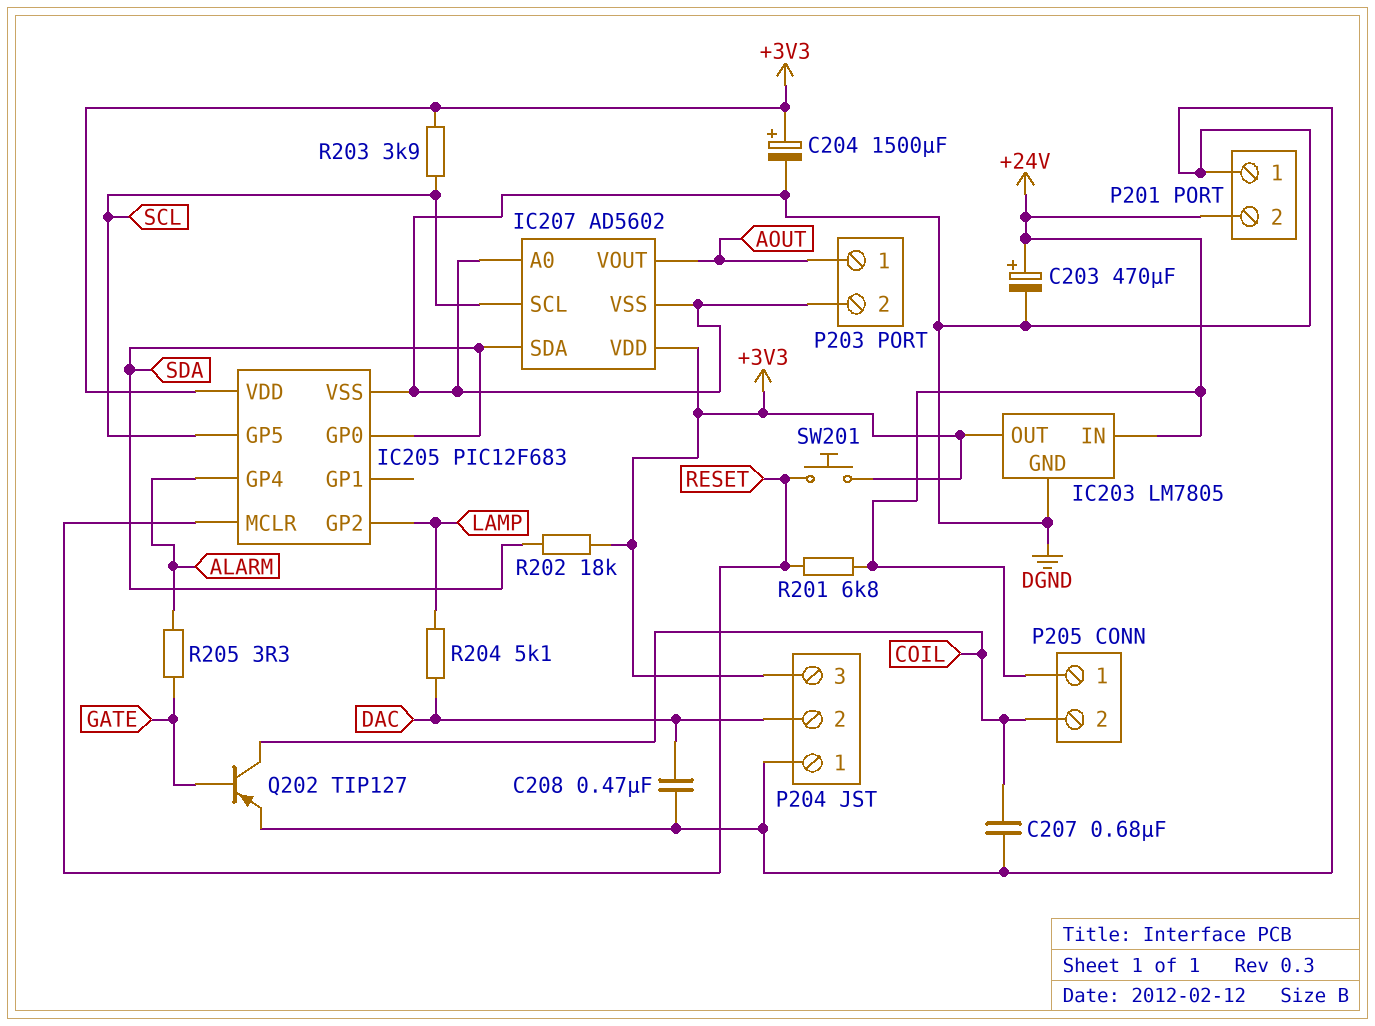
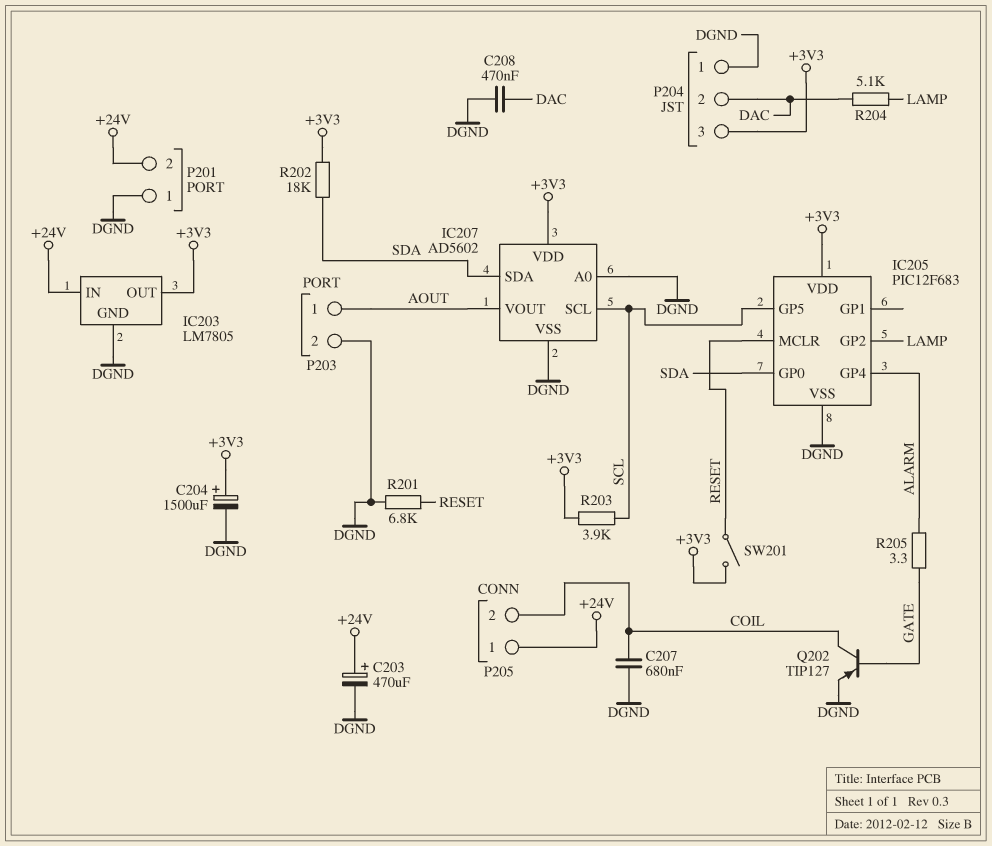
R201: 6.8k (+24V, RESET) -> 6.8k (DGND, RESET)
SW201: button (+3V3, RESET) -> switch (+3V3, RESET)

